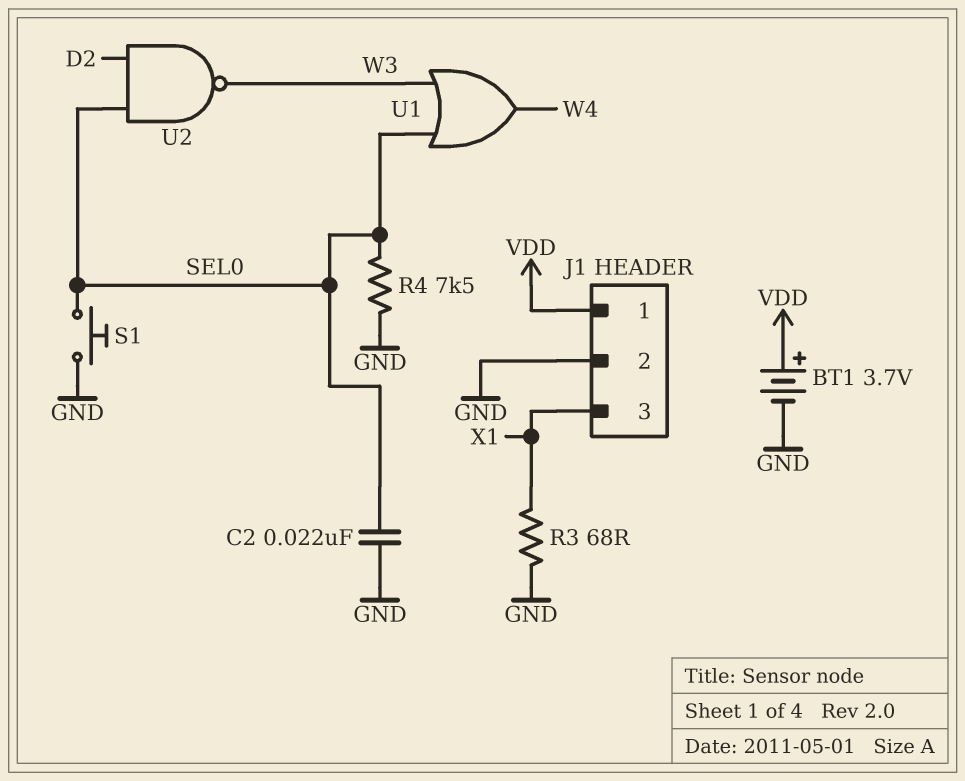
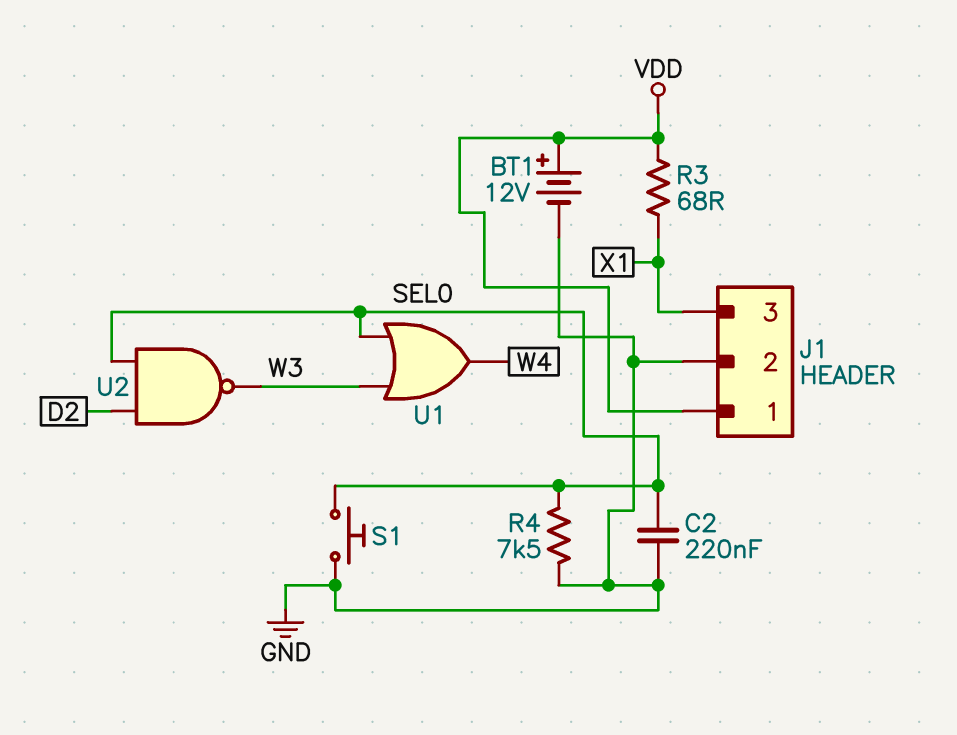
BT1: 3.7V (plus VDD, minus GND) -> 12V (plus VDD, minus GND)
C2: 22nF (GND, SEL0) -> 220nF (GND, SEL0)
R3: 68 (GND, X1) -> 68 (VDD, X1)

